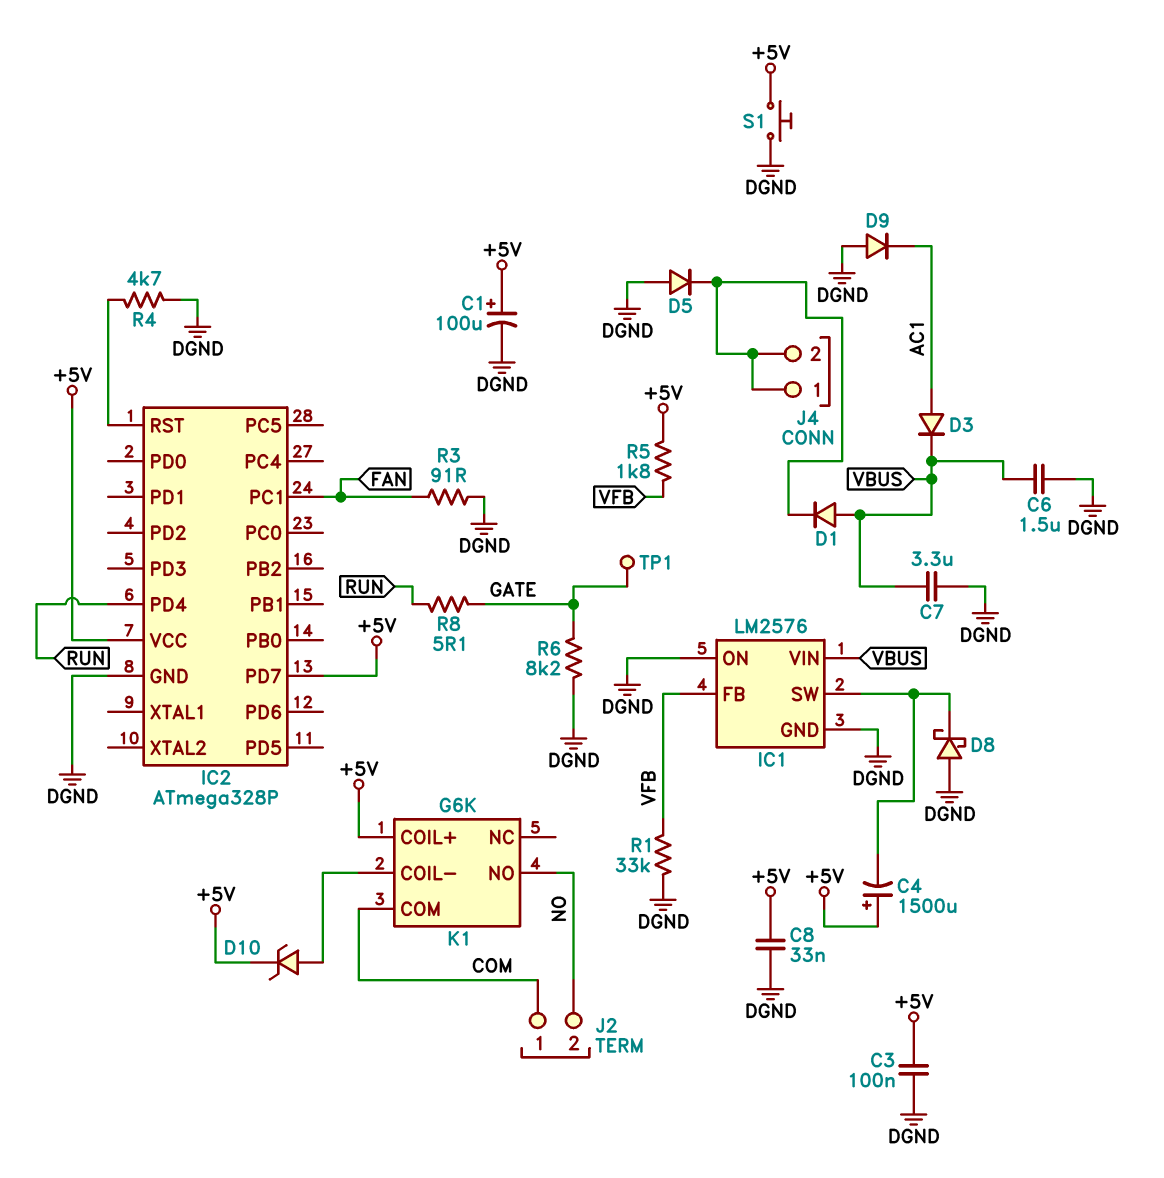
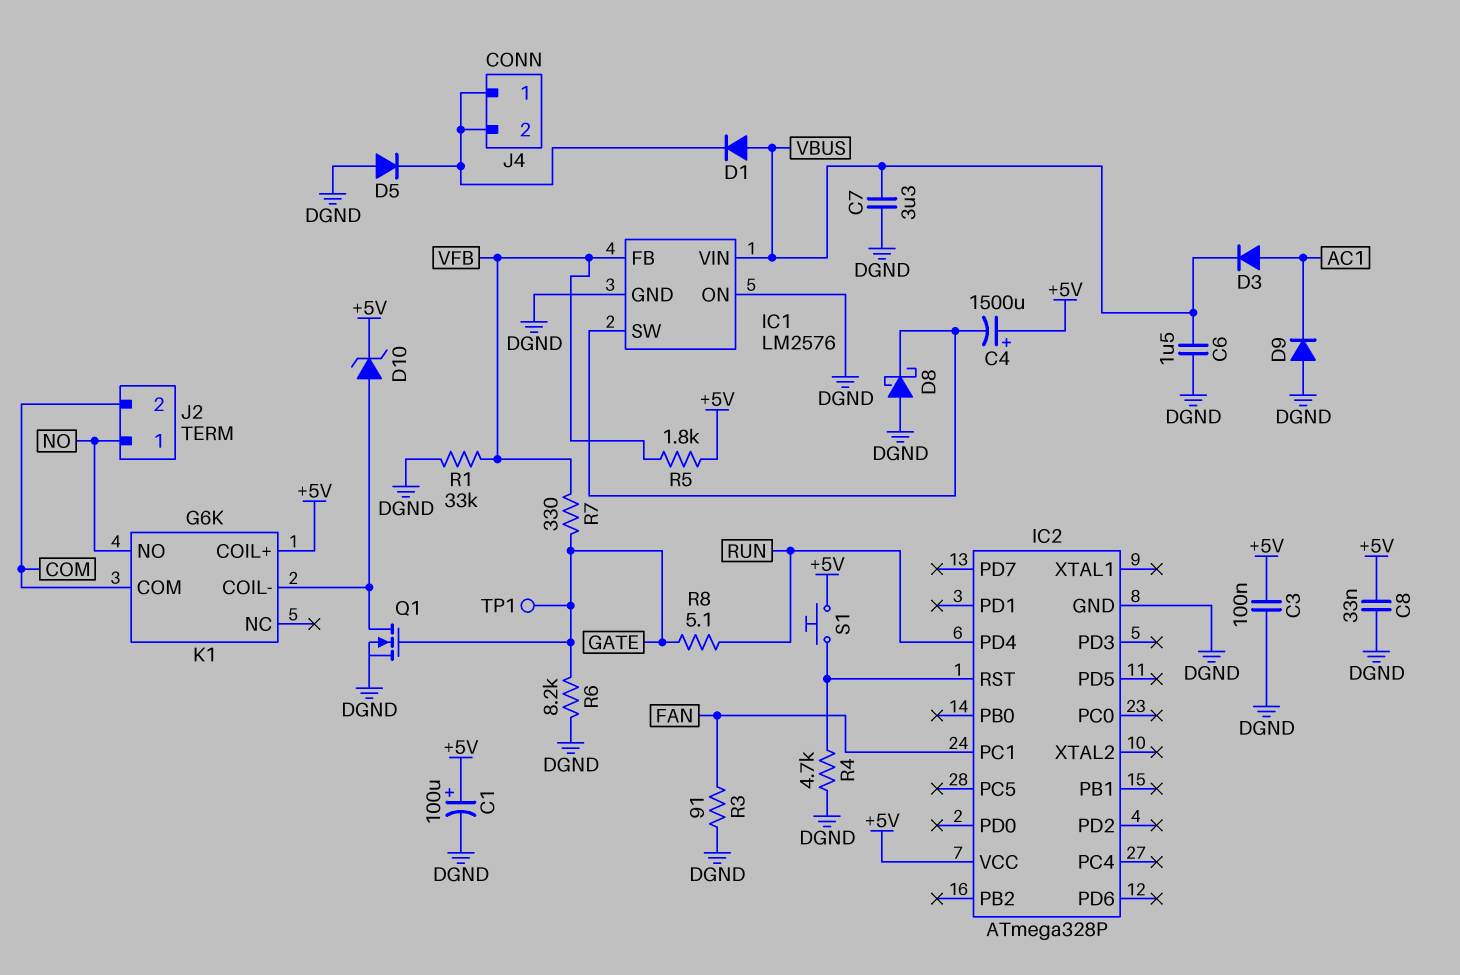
IC2 pin PD7: +5V -> none
J2 pin 1: COM -> NO
J2 pin 2: NO -> COM
Q1: none -> NMOS (G GATE, D K1/COIL-, S DGND)
R7: none -> 330 (GATE, VFB)
S1: button (+5V, DGND) -> button (+5V, IC2/RST)

